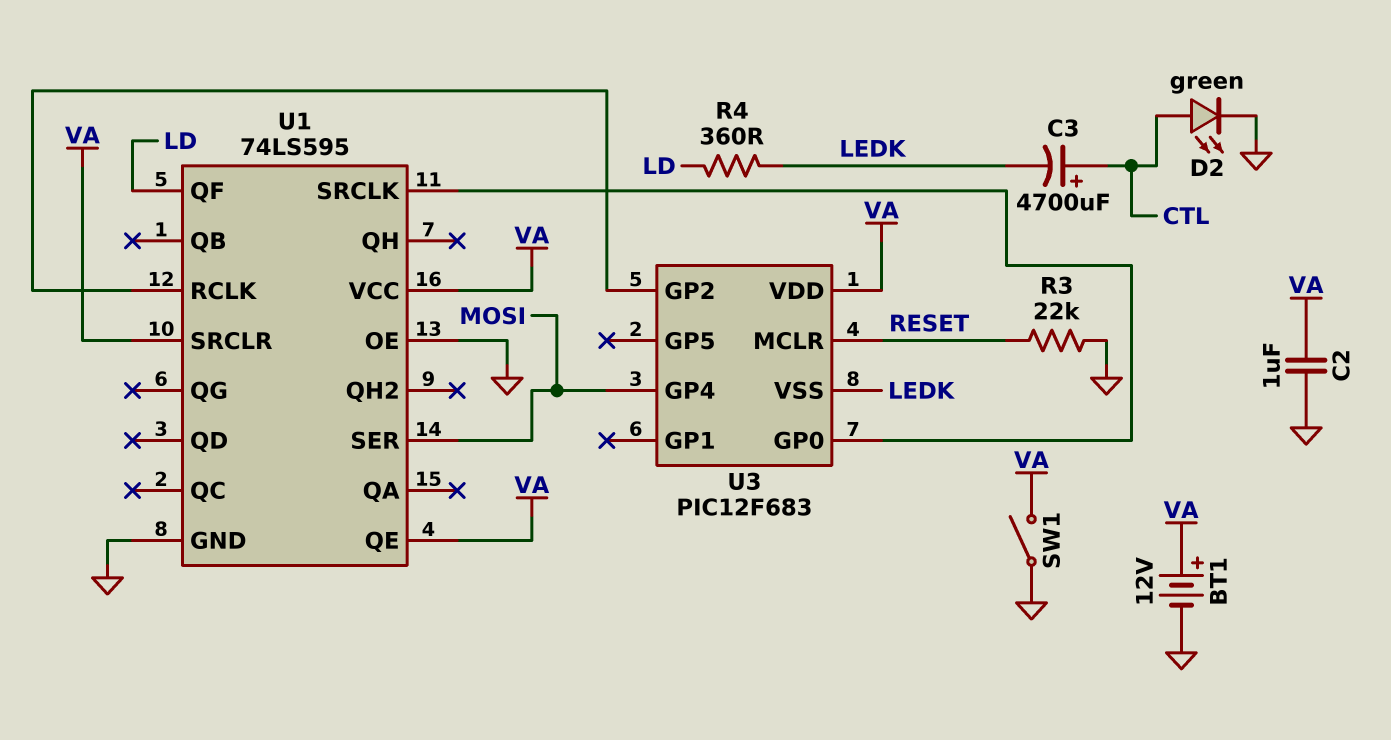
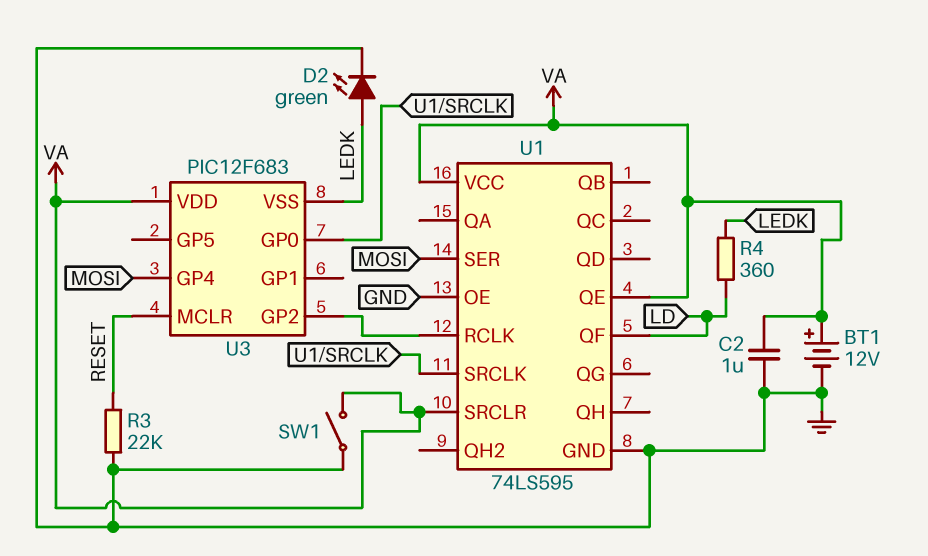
C3: 4700uF (plus CTL, minus LEDK) -> none
D2: LED green (A CTL, K GND) -> LED green (A LEDK, K GND)

